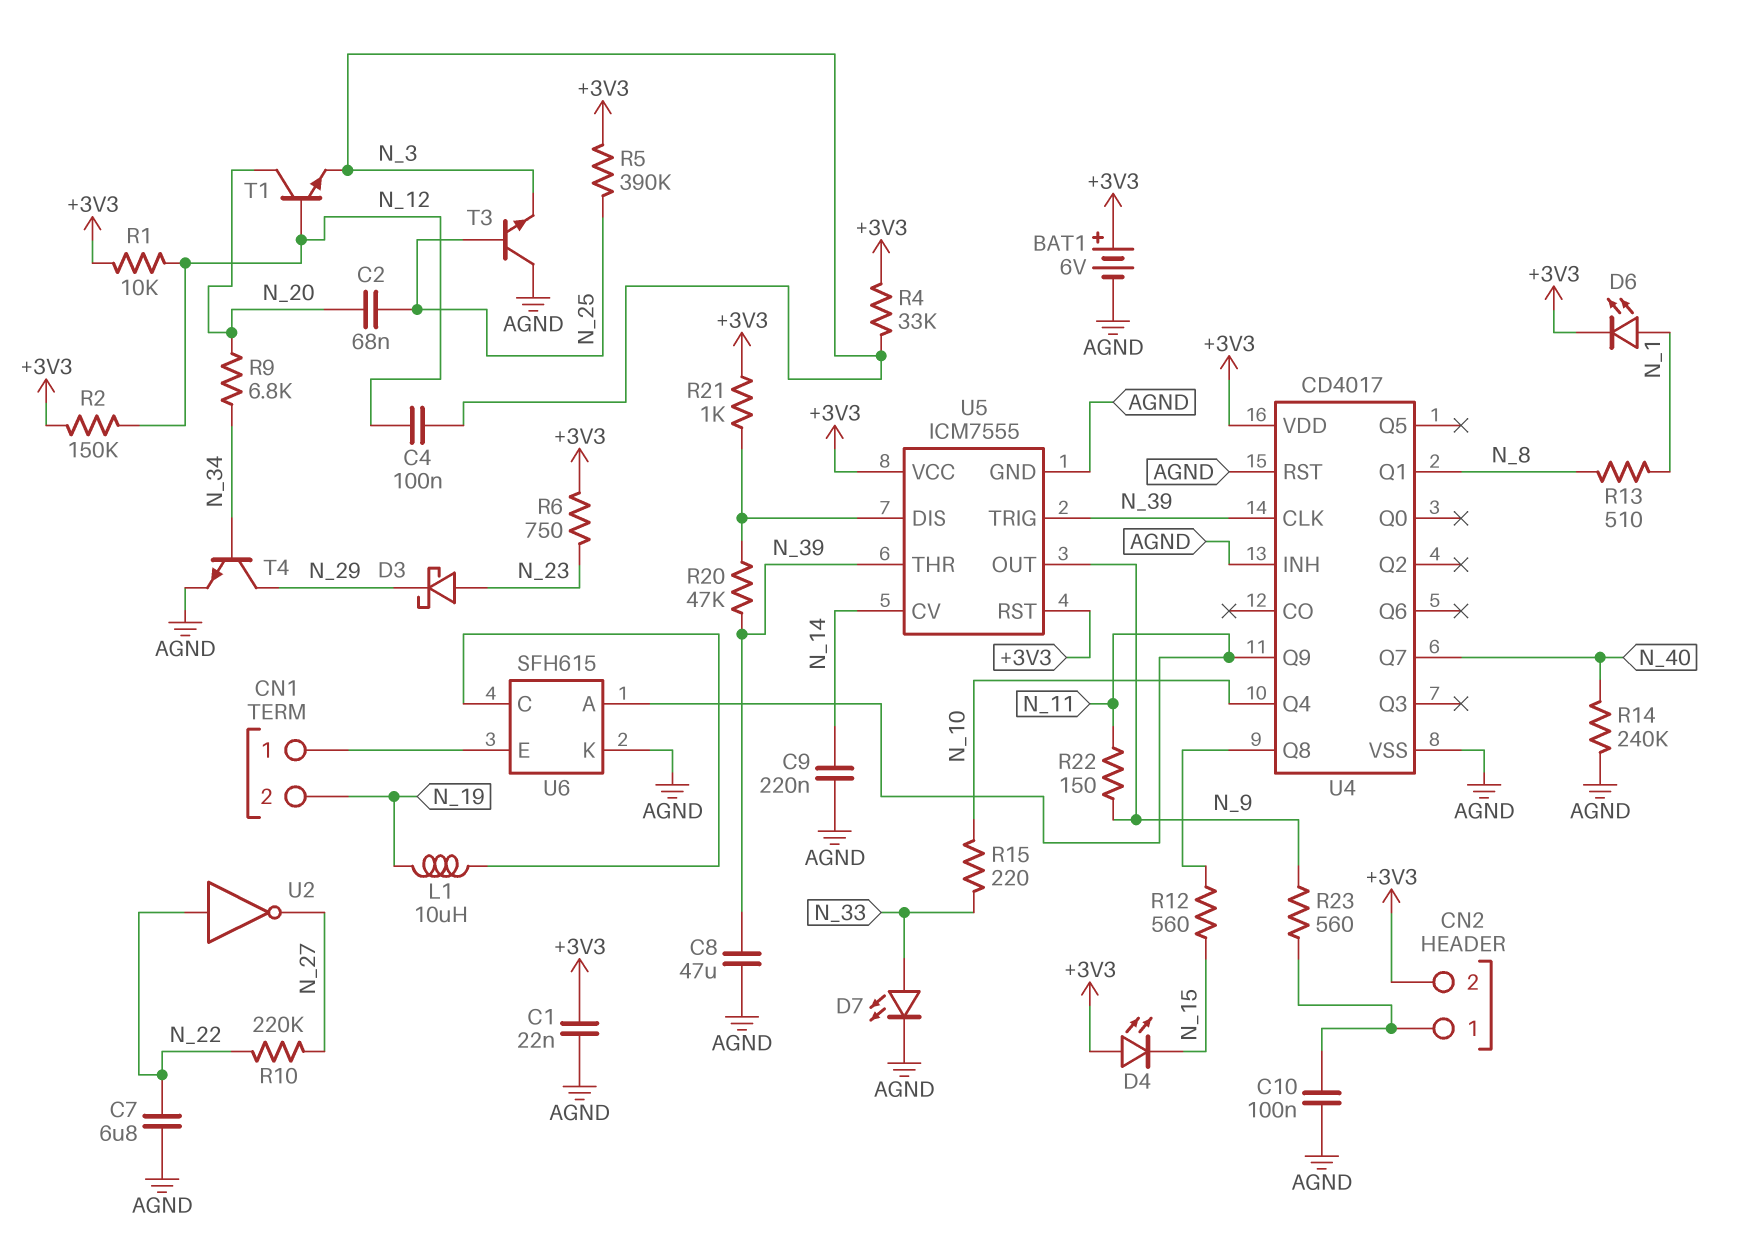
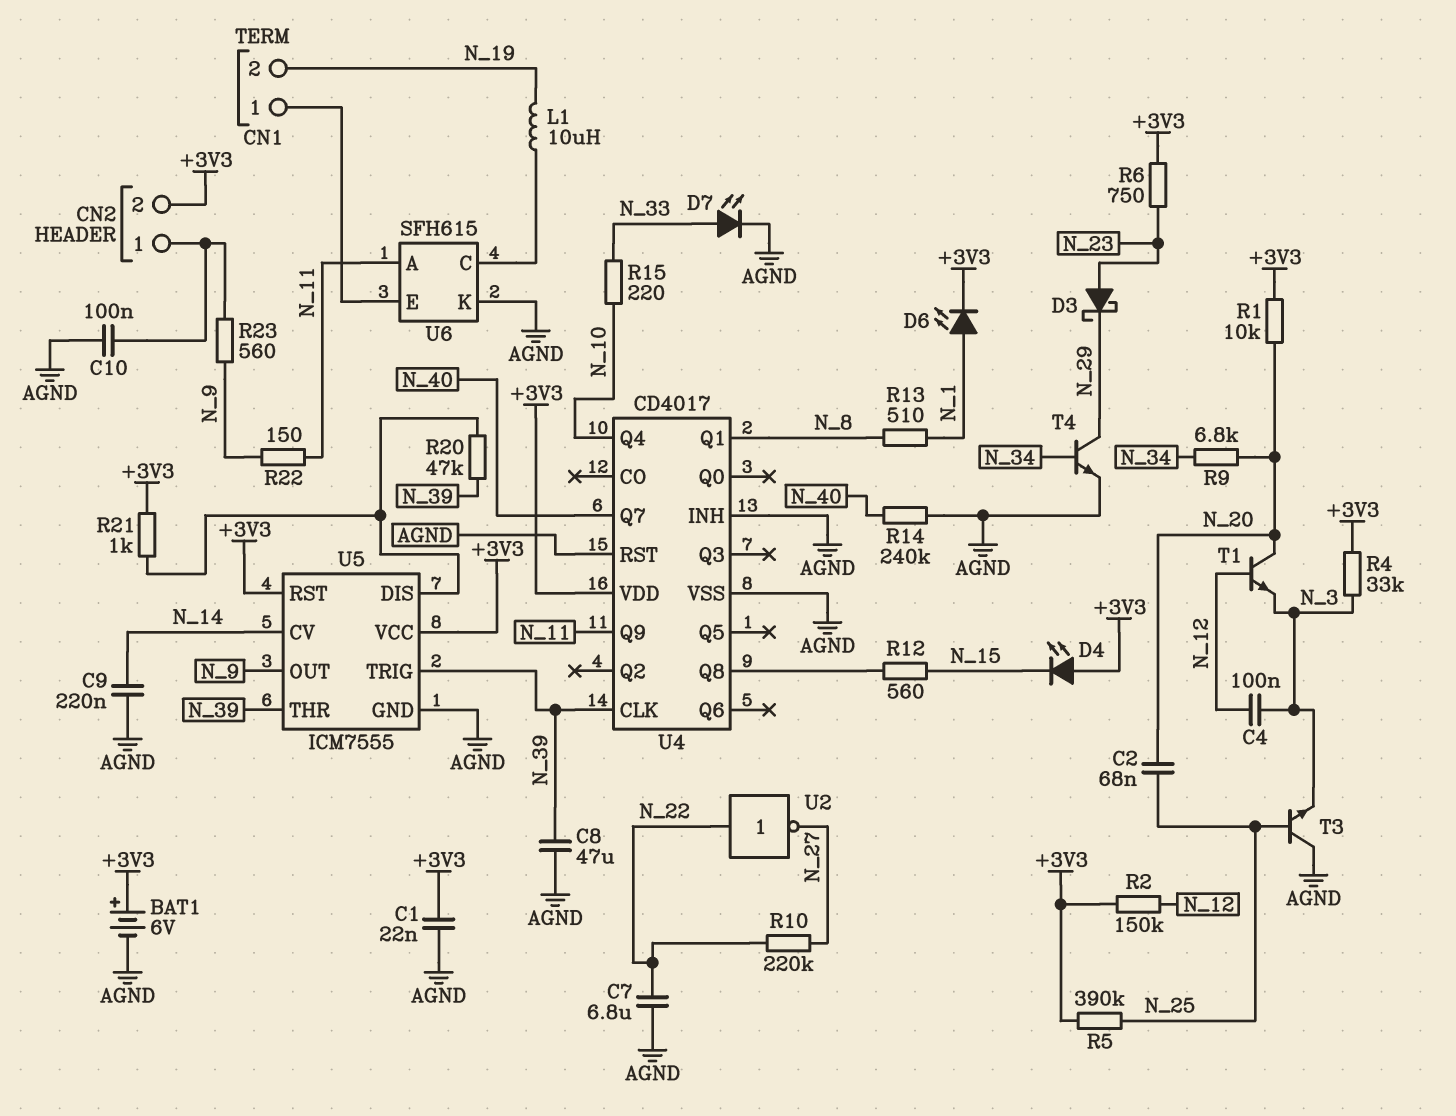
R1: 10k (+3V3, N_12) -> 10k (+3V3, N_20)

